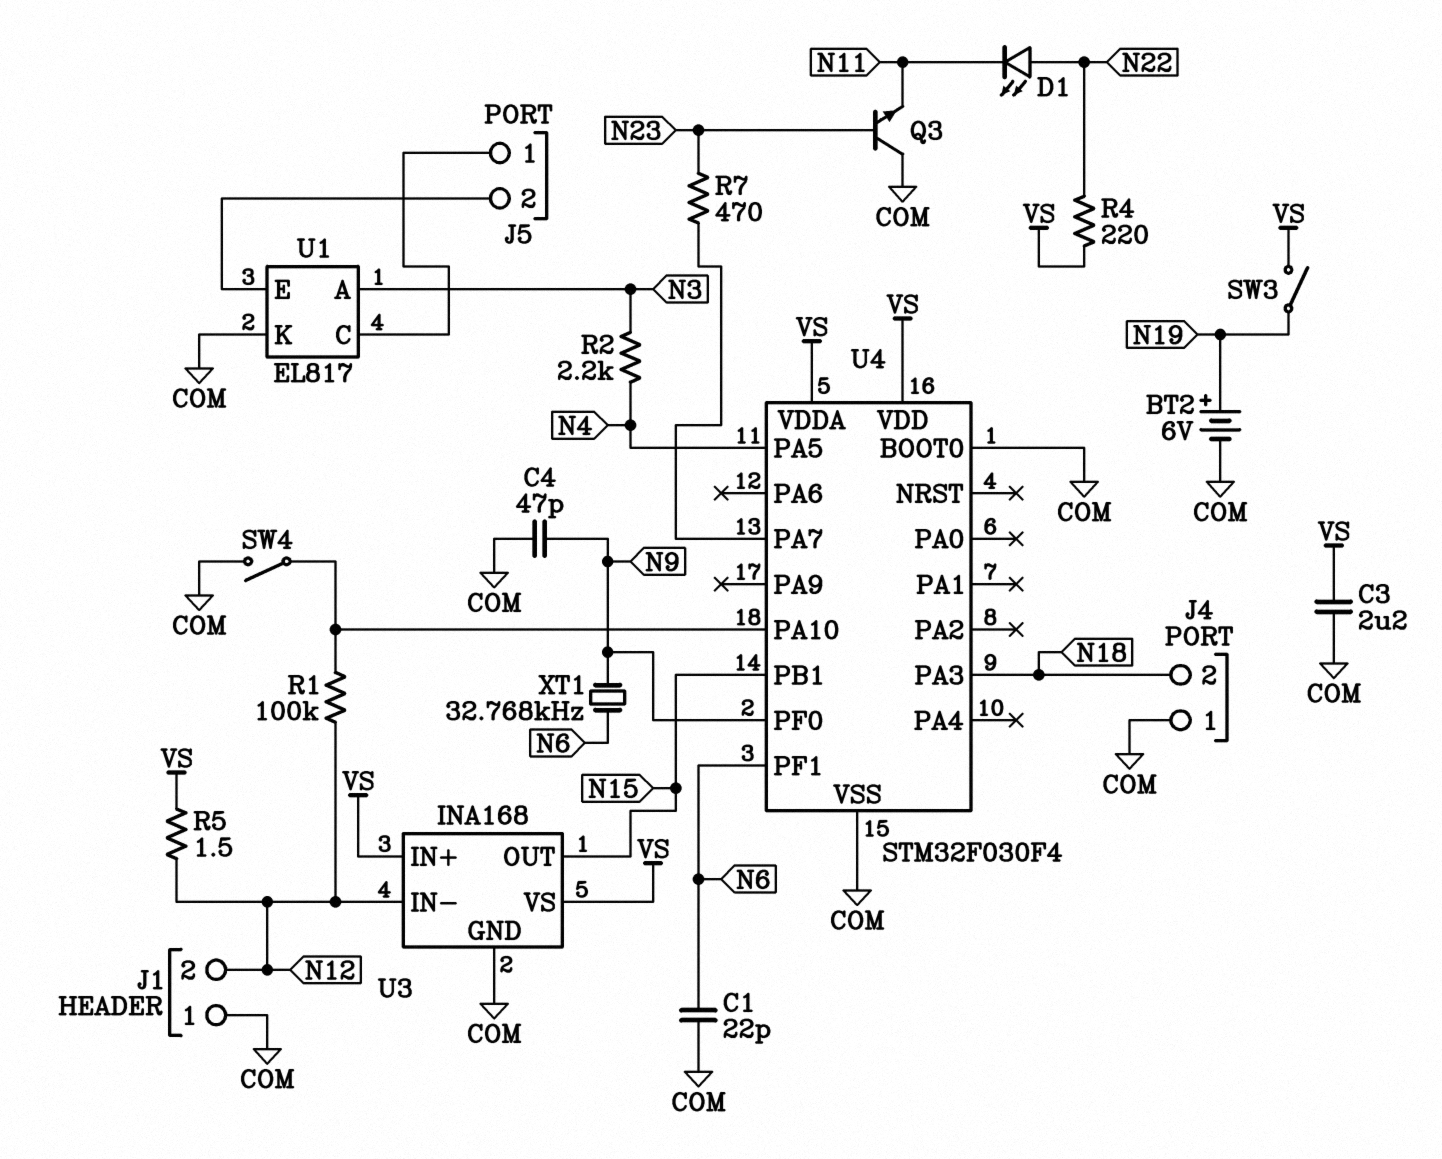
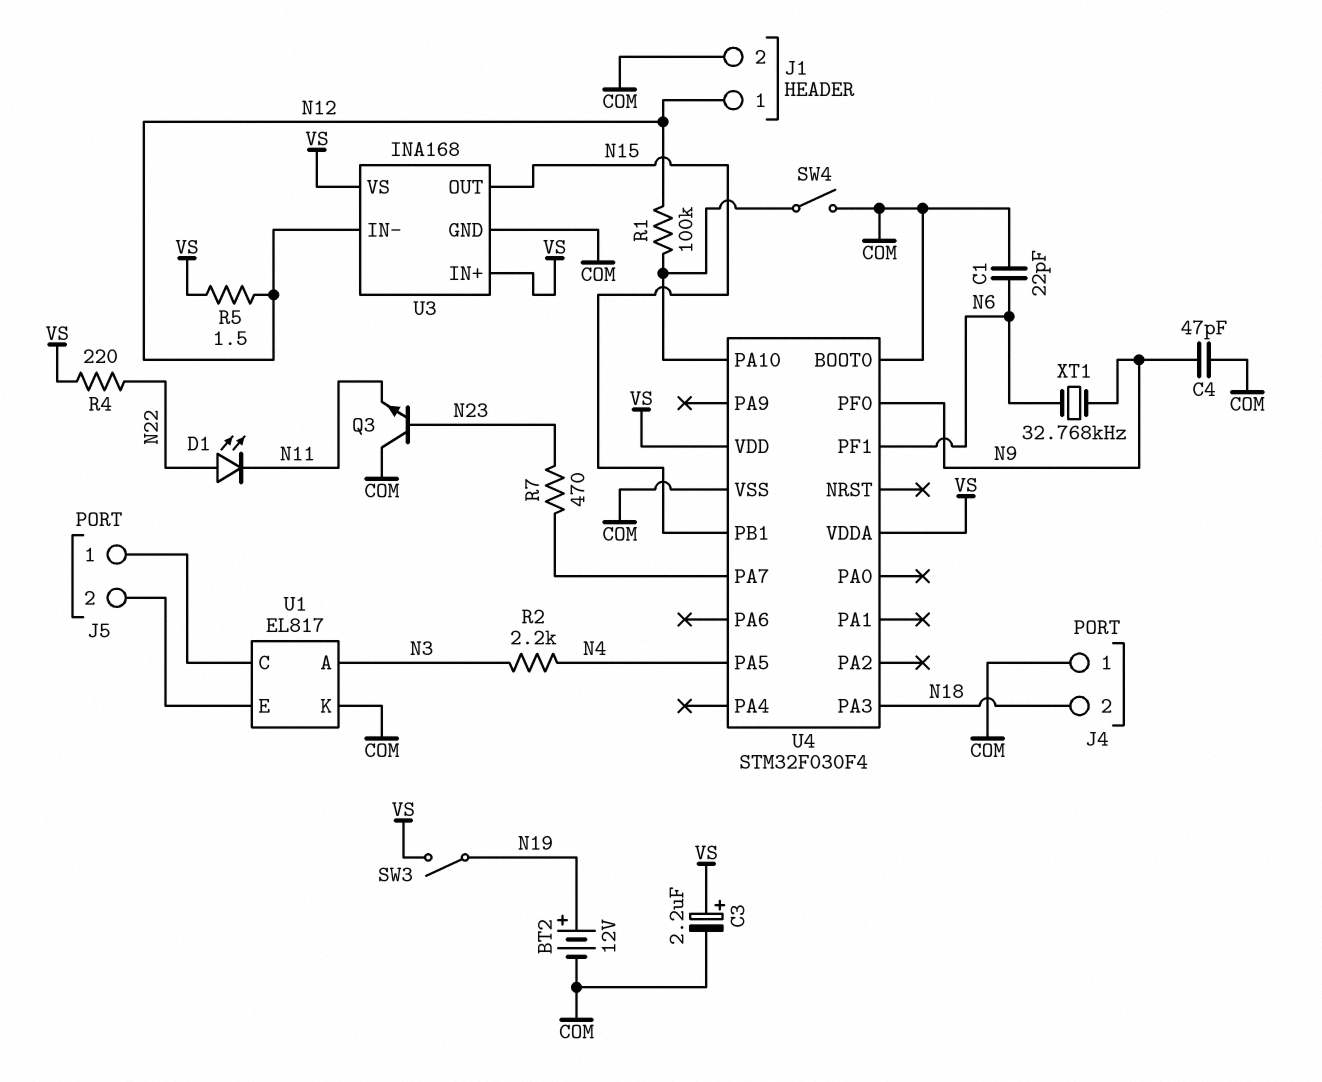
BT2: 6V (plus N19, minus COM) -> 12V (plus N19, minus COM)
C3: 2.2uF (COM, VS) -> 2.2uF (plus VS, minus COM)
J1 pin 1: COM -> N12
J1 pin 2: N12 -> COM

